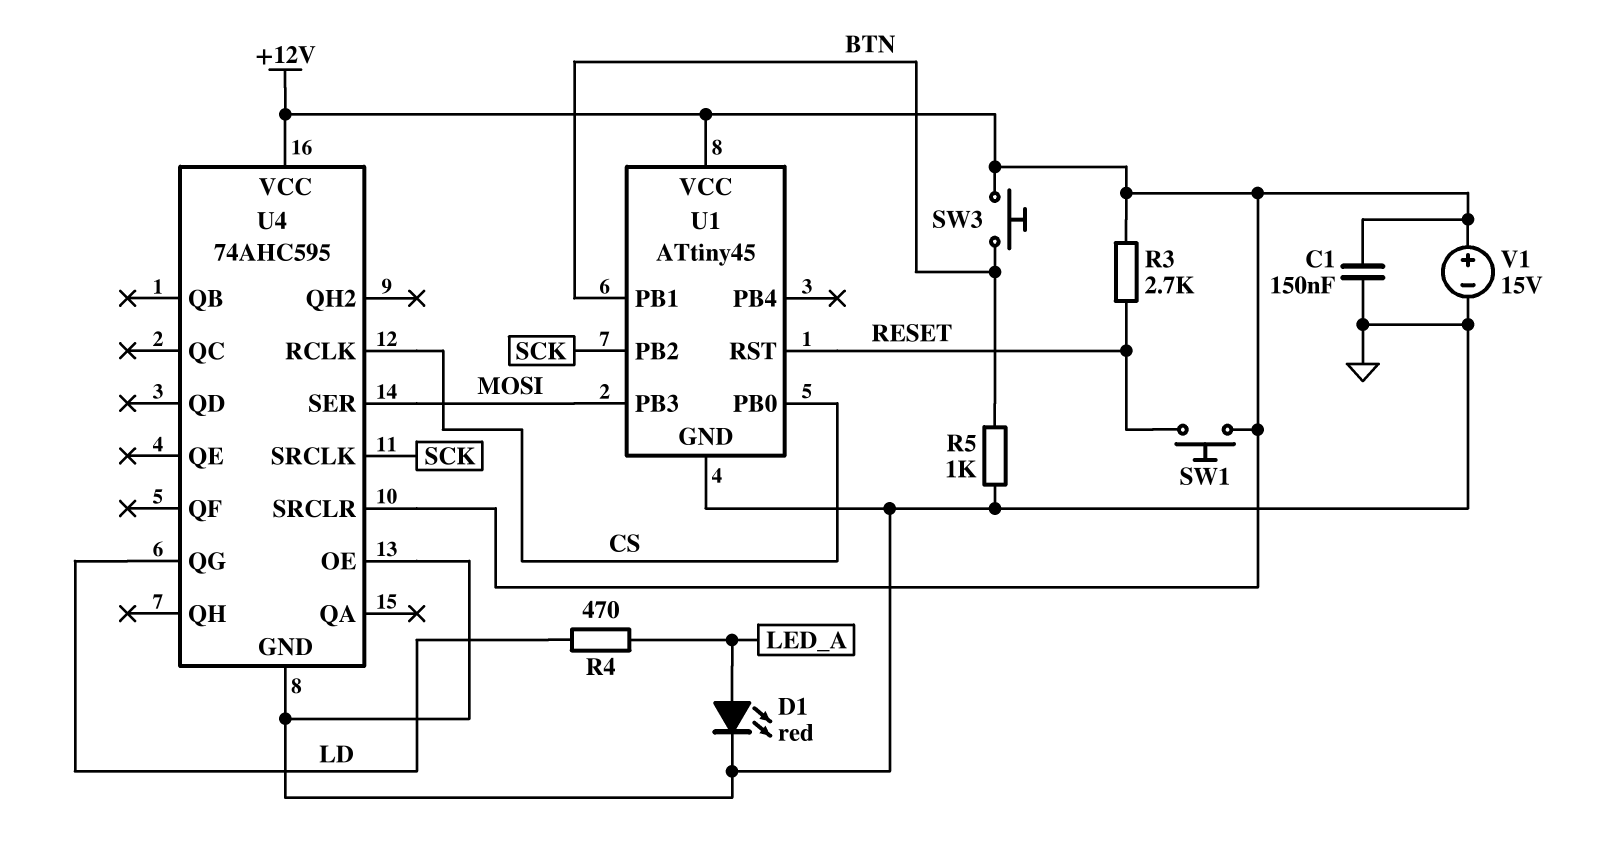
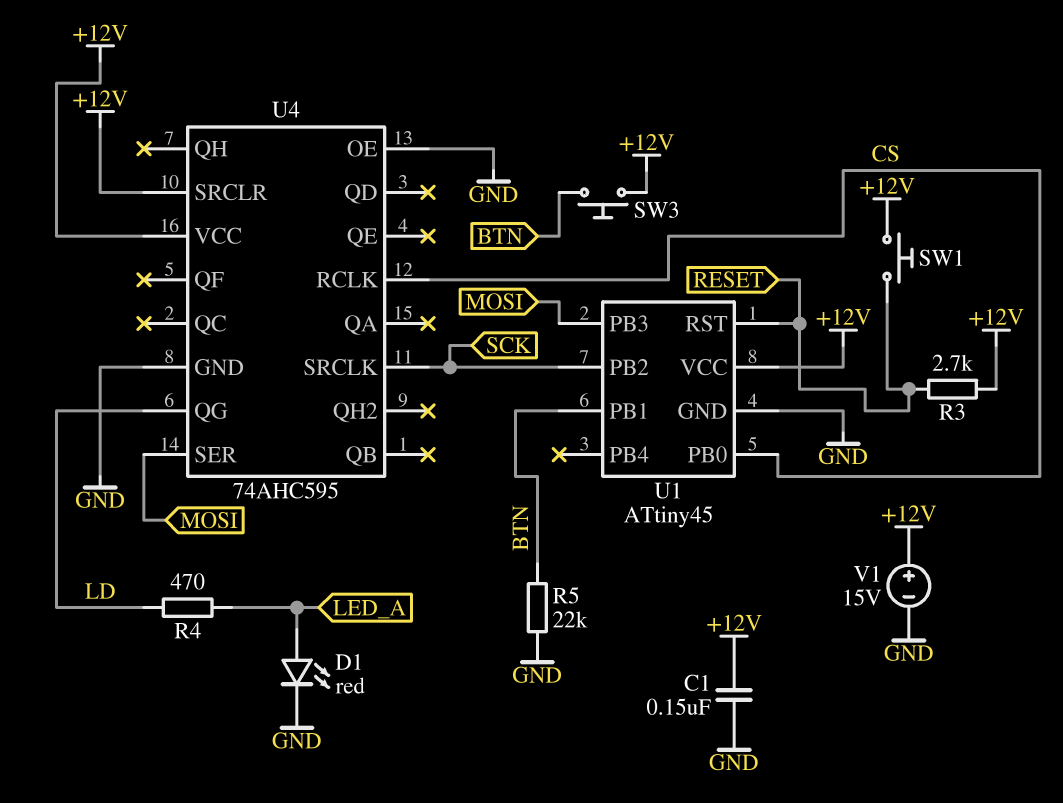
R5: 1k (BTN, GND) -> 22k (BTN, GND)

